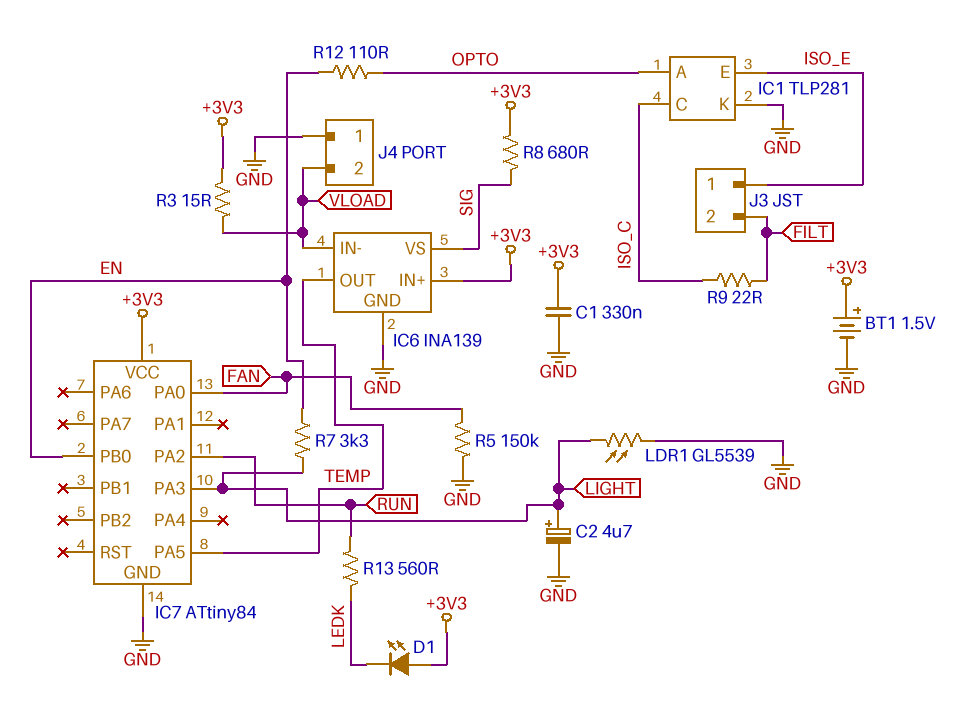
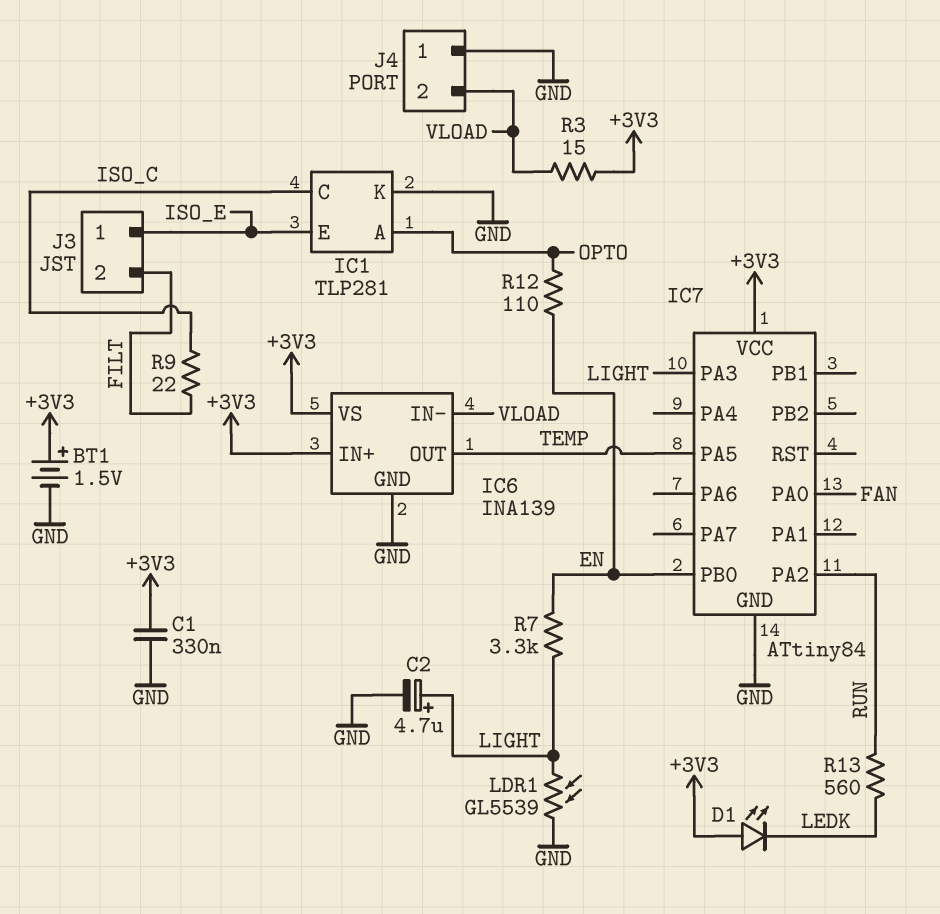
IC6 pin VS: SIG -> +3V3
R5: 150k (FAN, GND) -> none
R8: 680 (+3V3, SIG) -> none

